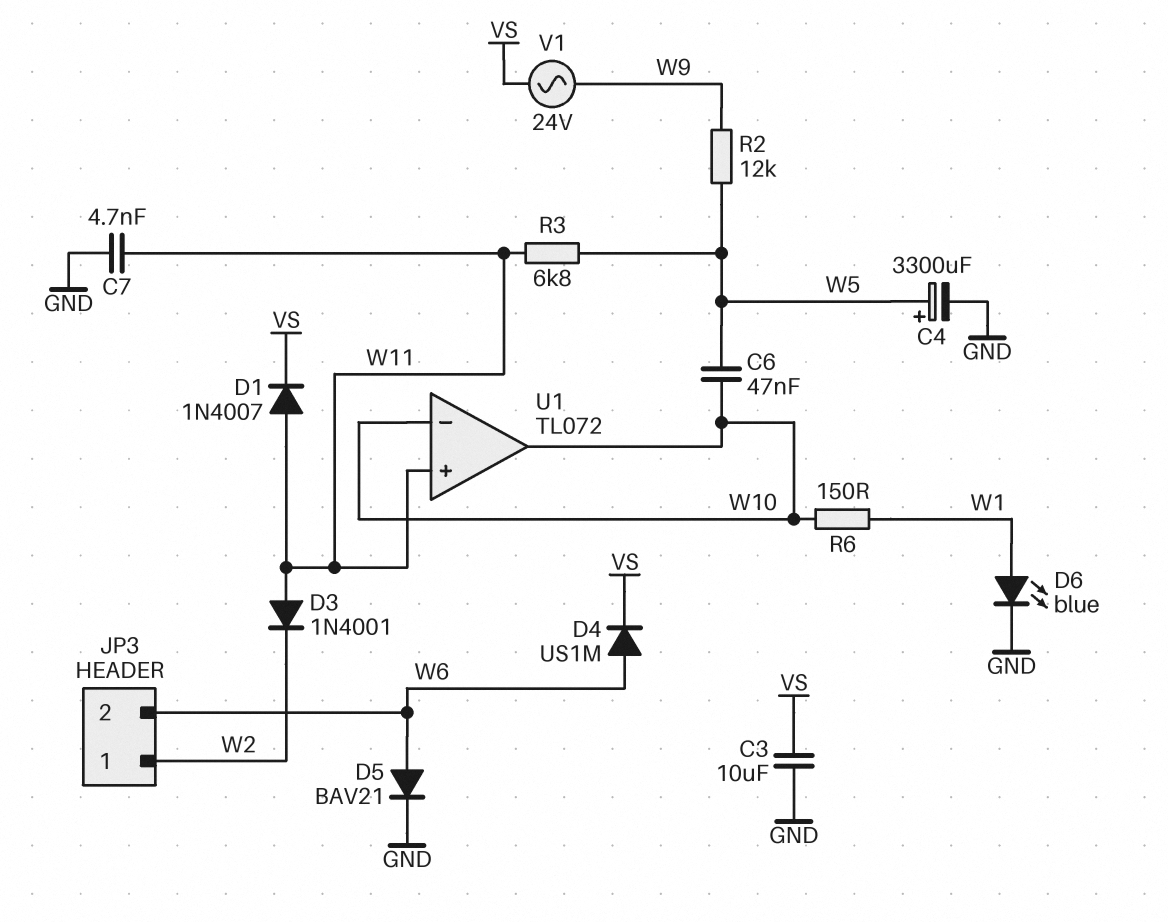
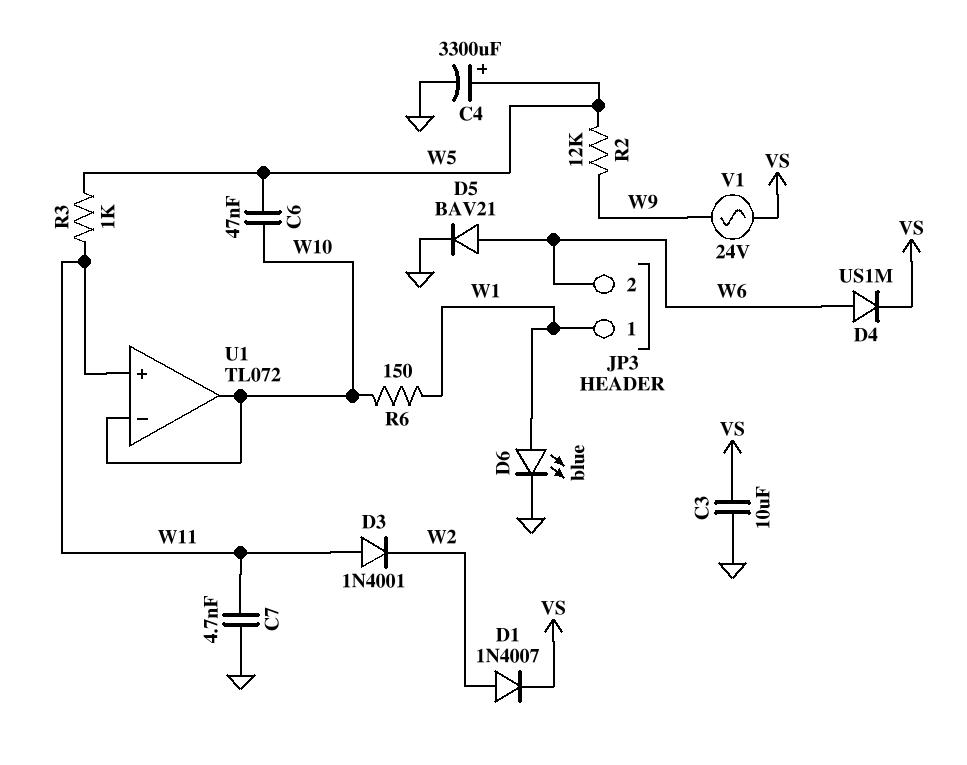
D1: diode 1N4007 (A W11, K VS) -> diode 1N4007 (A W2, K VS)
JP3 pin 1: W2 -> W1
R3: 6.8k (W5, W11) -> 1k (W5, W11)

